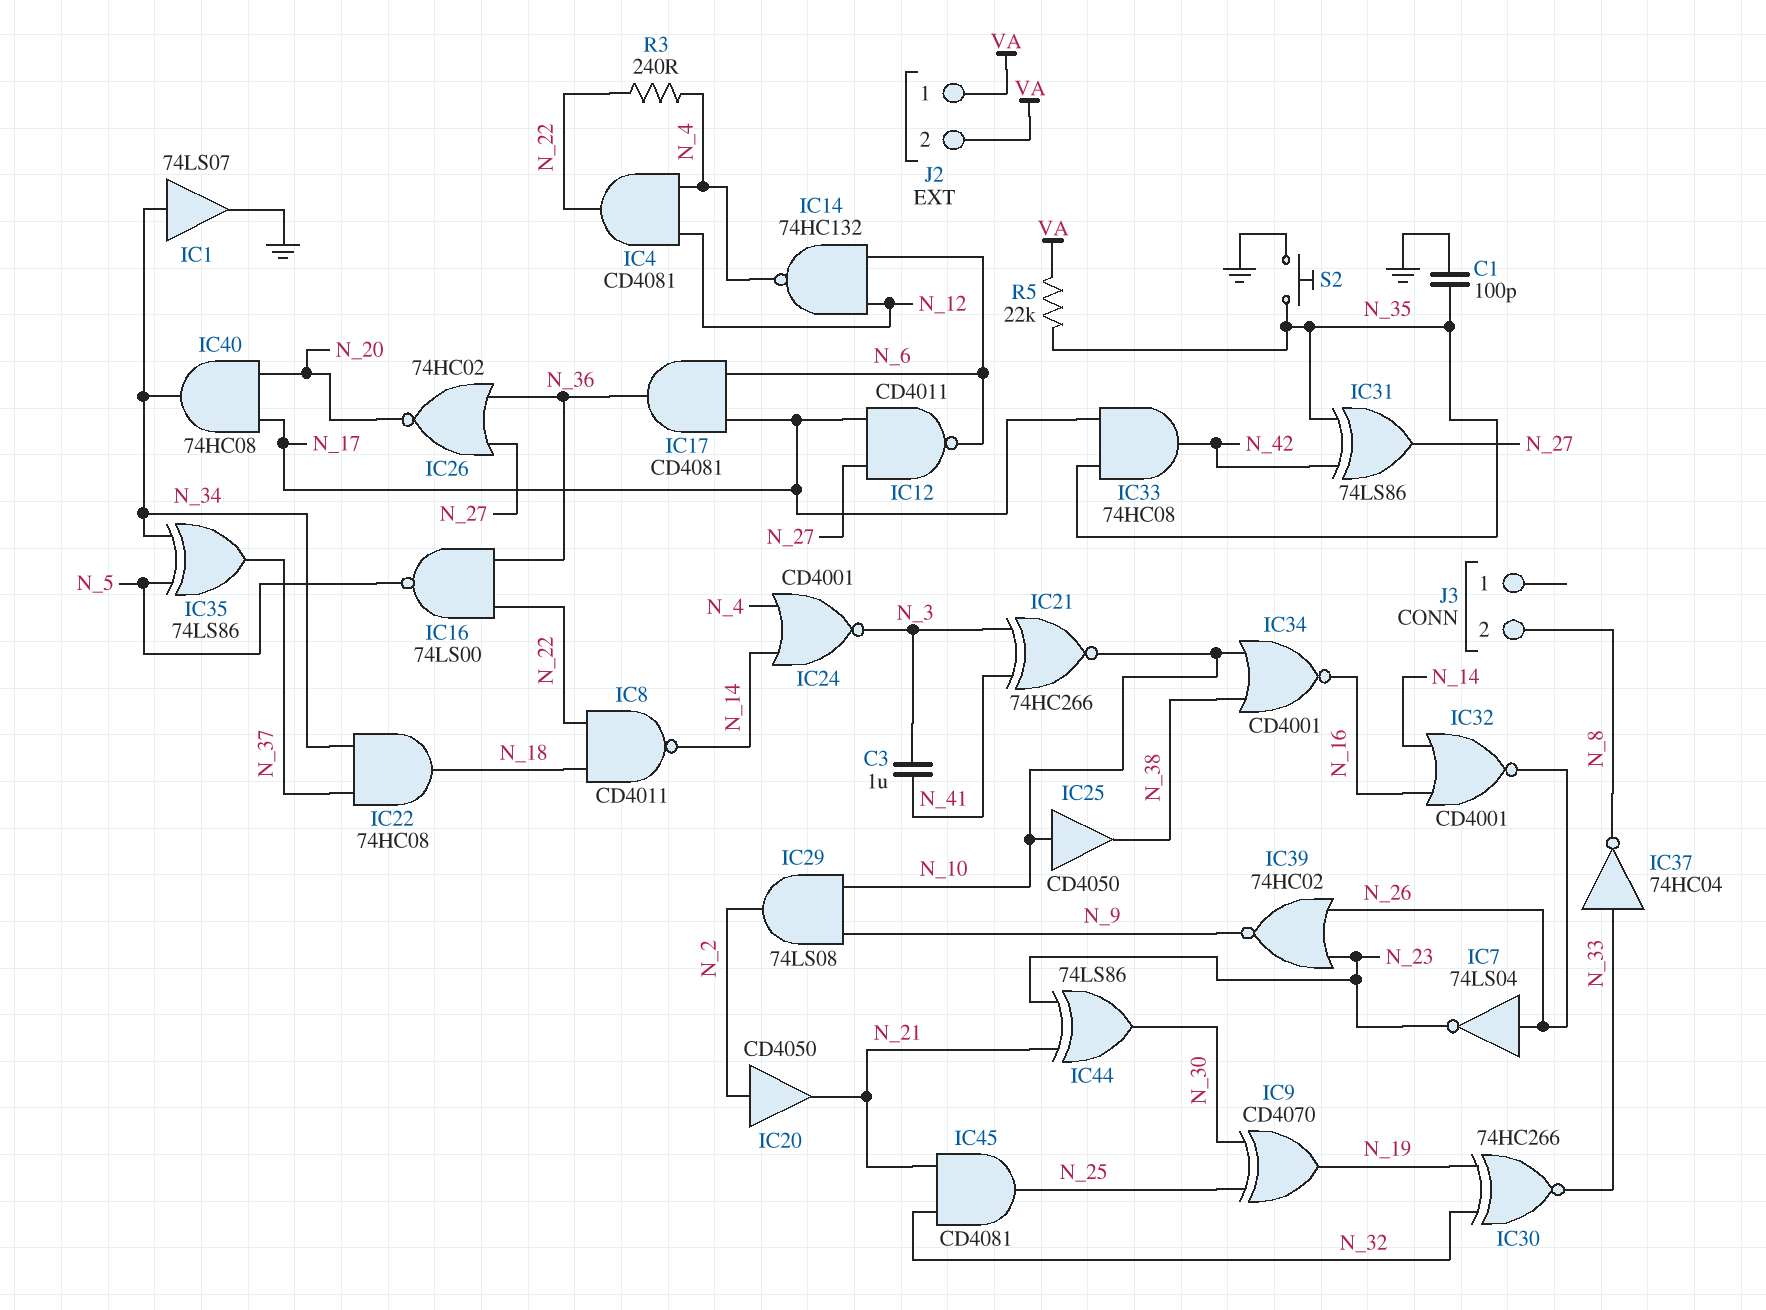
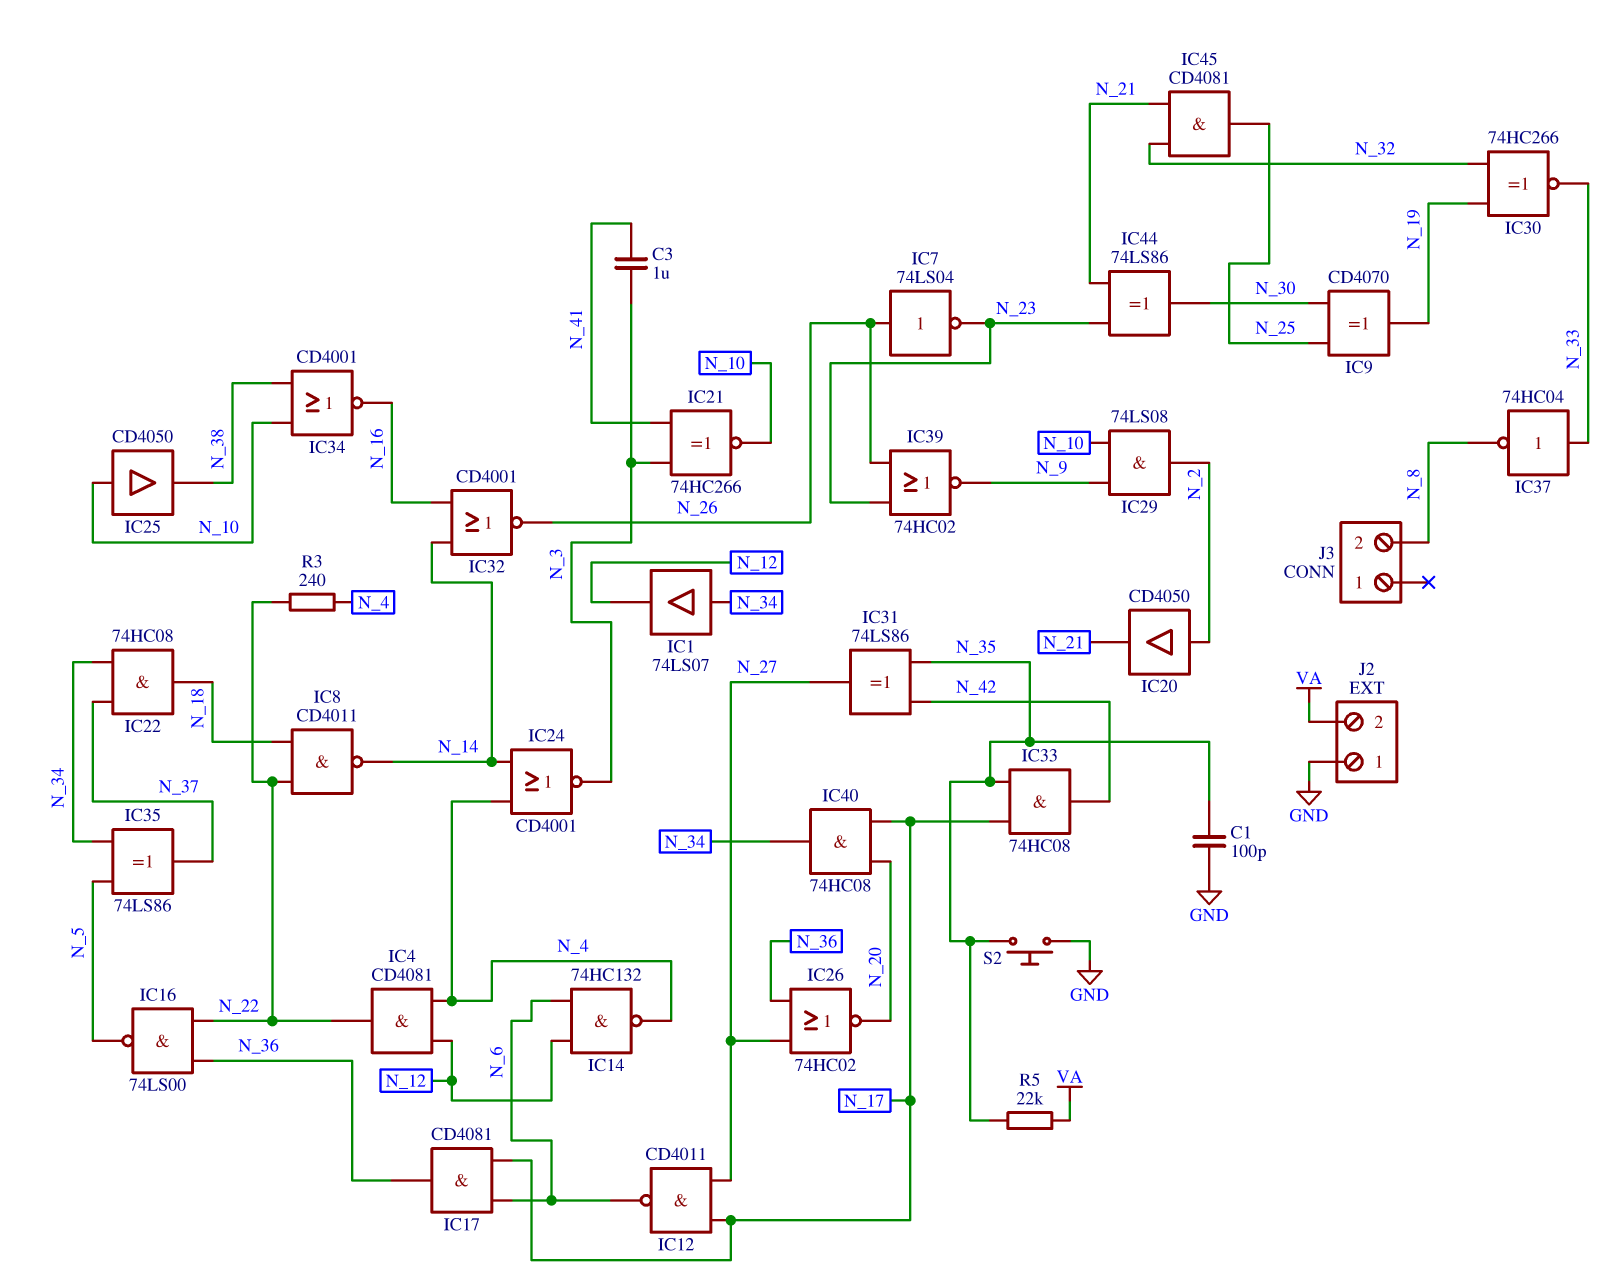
IC1: buffer 74LS07 (in N_34, out GND) -> buffer 74LS07 (in N_34, out N_12)
J2 pin 1: VA -> GND

